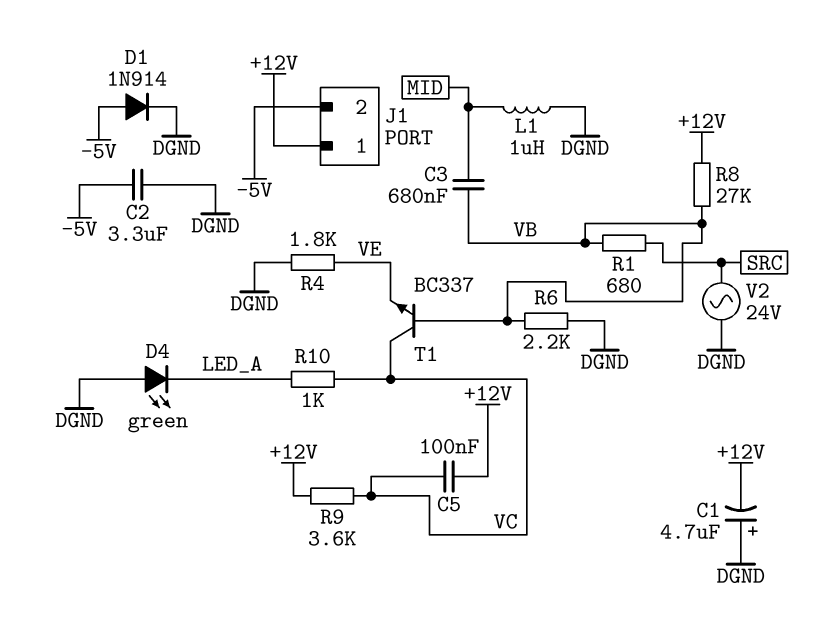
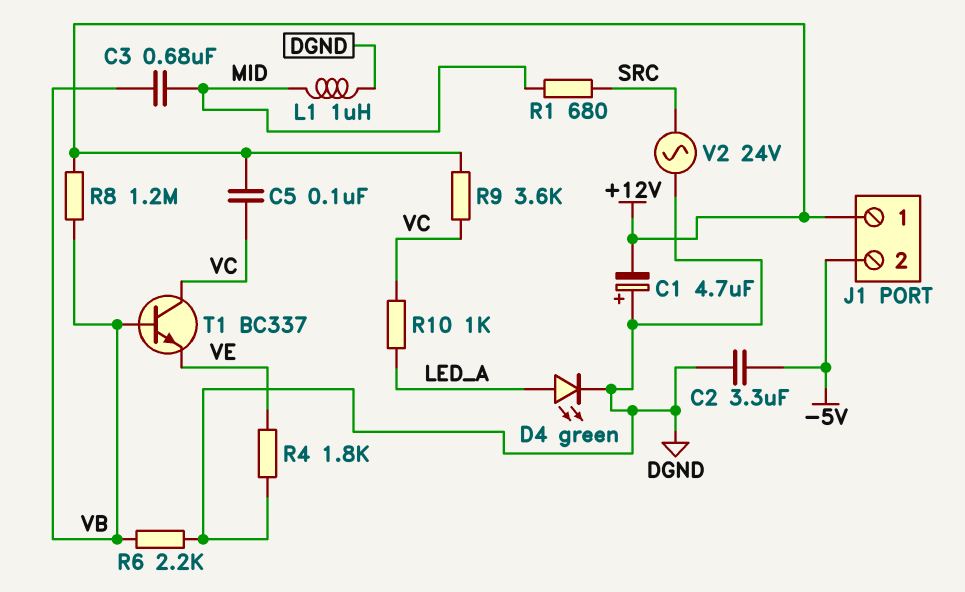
D1: diode 1N914 (A -5V, K DGND) -> none
D4: LED green (A DGND, K LED_A) -> LED green (A LED_A, K DGND)
R1: 680 (SRC, VB) -> 680 (MID, SRC)
R8: 27k (+12V, VB) -> 1.2M (+12V, VB)

